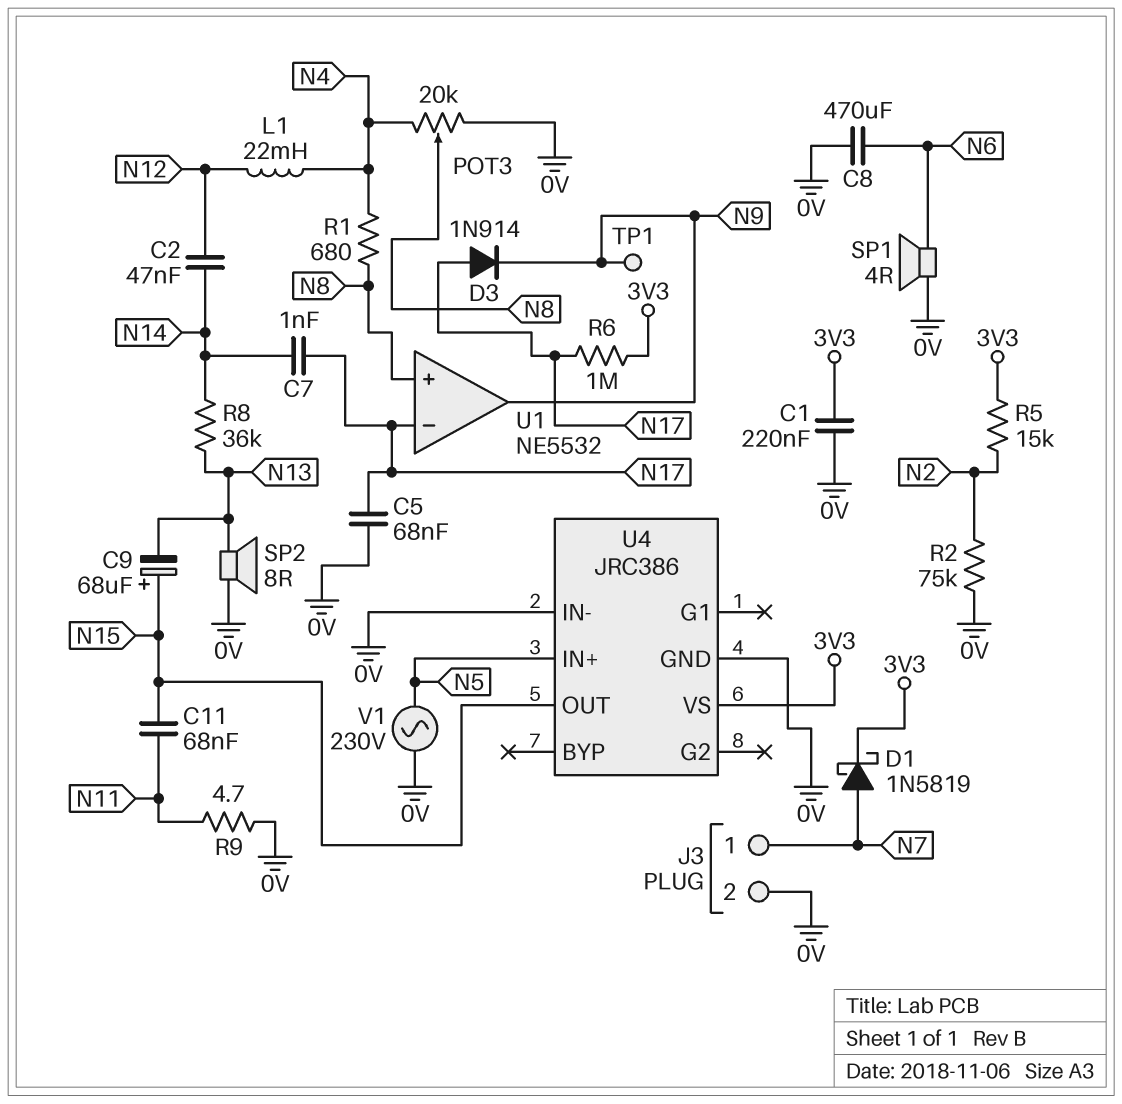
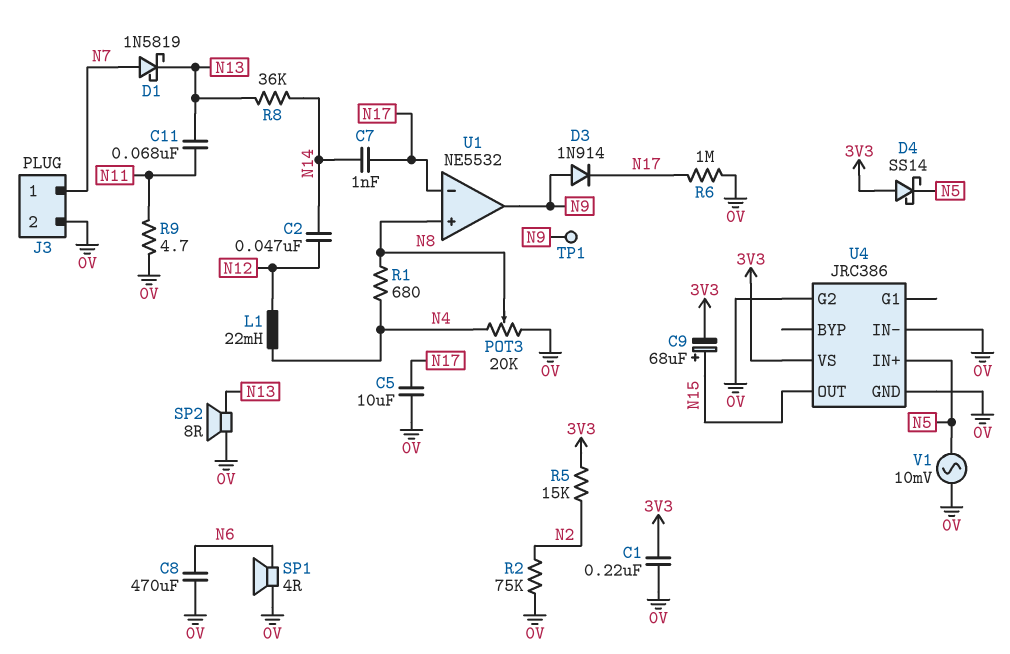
C5: 68nF (0V, N17) -> 10uF (0V, N17)
C9: 68uF (plus N15, minus N13) -> 68uF (plus N15, minus 3V3)
C11: 68nF (N11, N15) -> 68nF (N11, N13)
D1: schottky 1N5819 (A N7, K 3V3) -> schottky 1N5819 (A N7, K N13)
D3: diode 1N914 (A N17, K N9) -> diode 1N914 (A N9, K N17)
D4: none -> schottky SS14 (A 3V3, K N5)
R6: 1M (3V3, N17) -> 1M (0V, N17)
U4 pin G2: none -> 0V
V1: AC 230V (0V, N5) -> AC 10mV (0V, N5)

